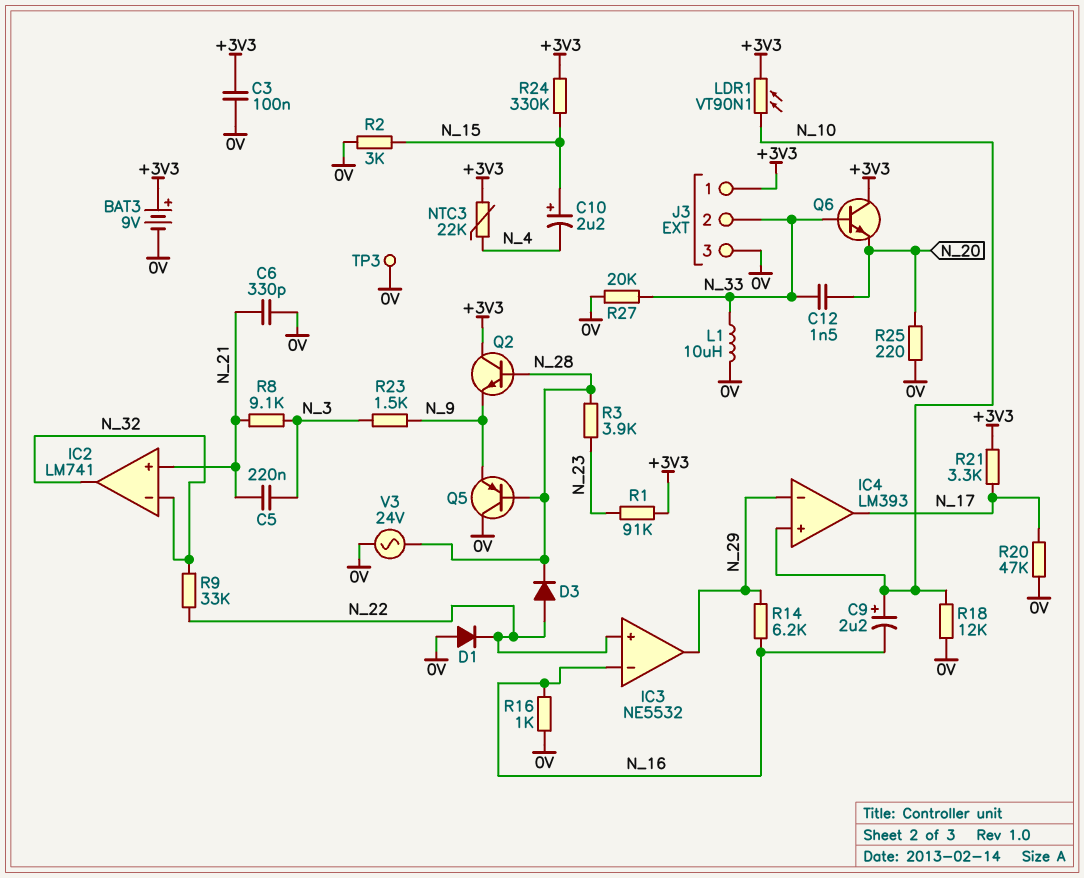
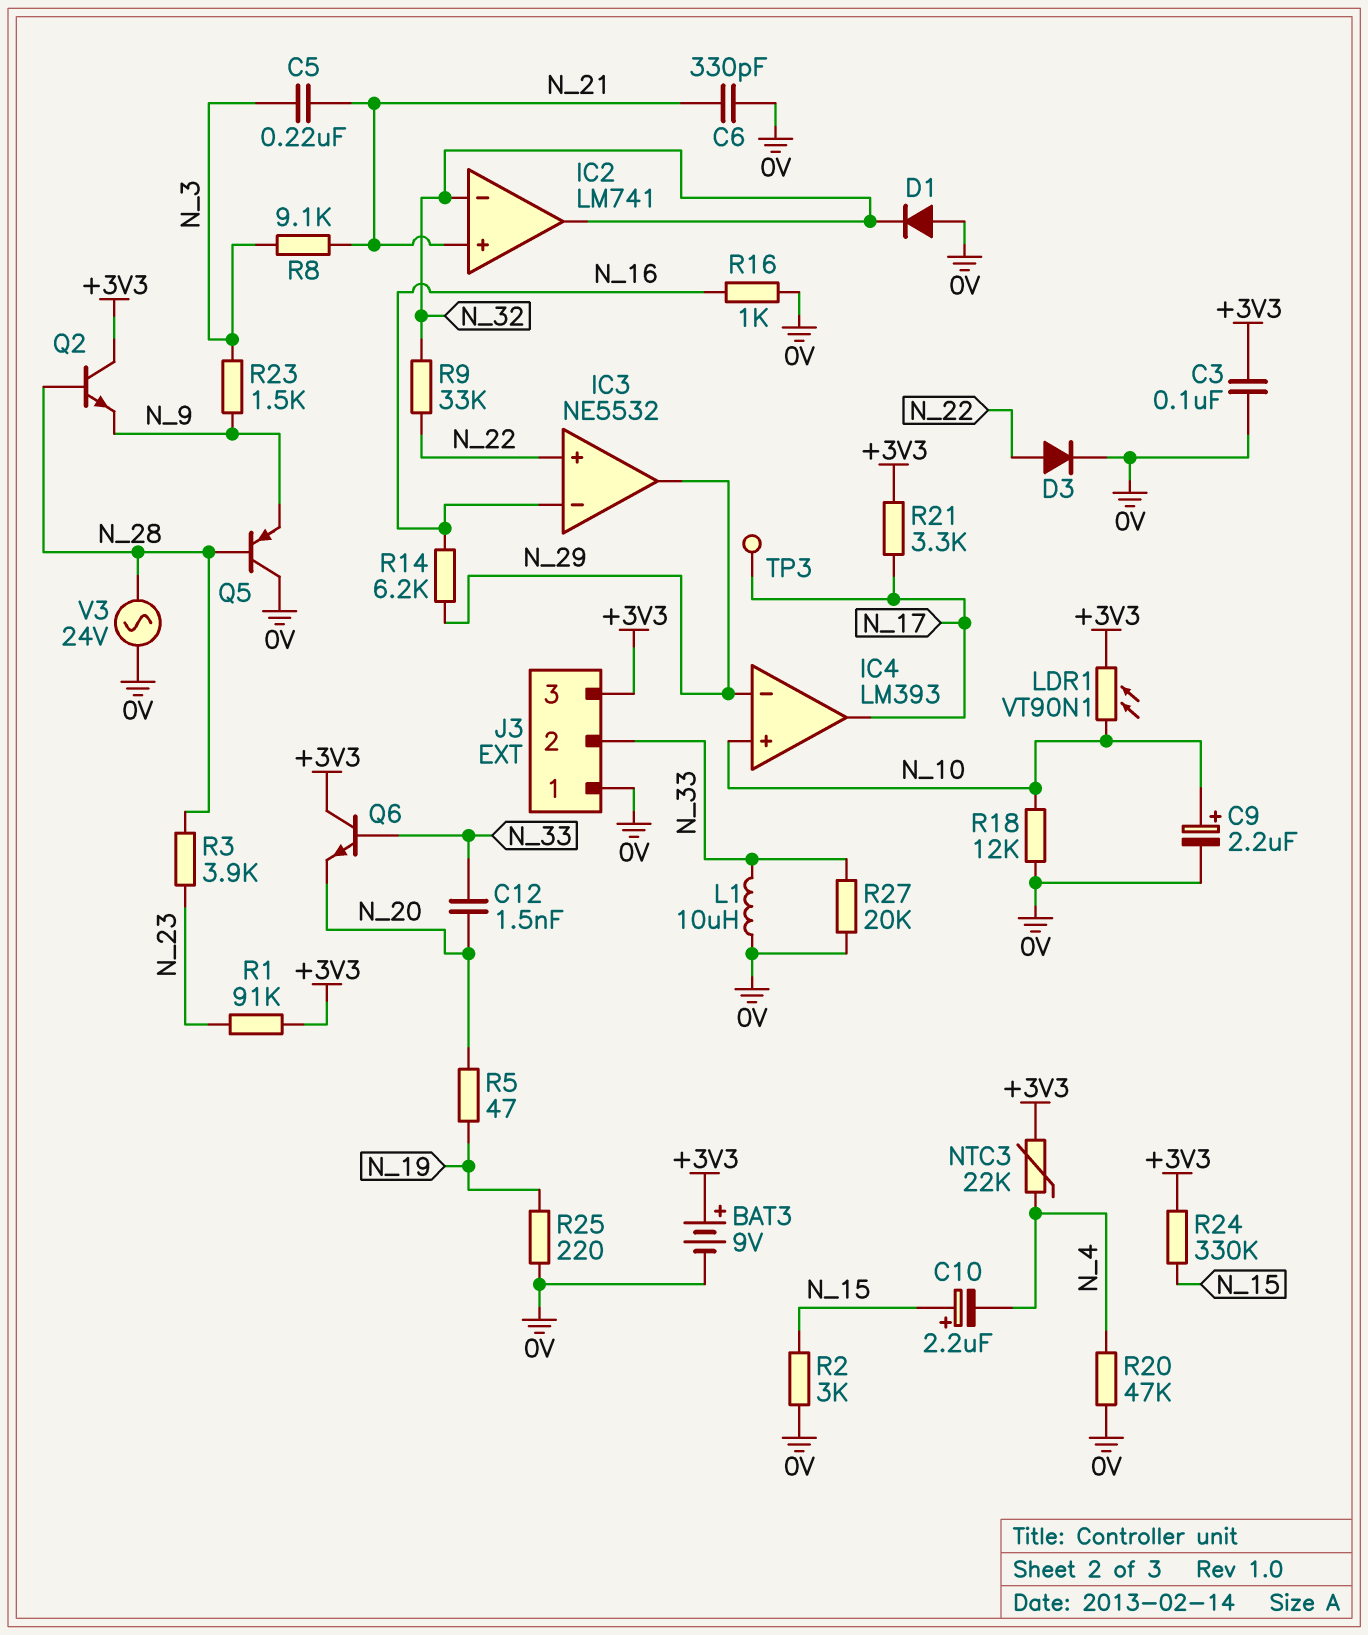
C9: 2.2uF (plus N_10, minus N_16) -> 2.2uF (plus N_10, minus 0V)
D1: diode (A 0V, K N_22) -> diode (A 0V, K N_32)
D3: diode (A N_22, K N_28) -> diode (A N_22, K 0V)
J3 pin 1: +3V3 -> 0V
J3 pin 3: 0V -> +3V3
R5: none -> 47 (N_19, N_20)
R20: 47k (0V, N_17) -> 47k (0V, N_4)
R25: 220 (0V, N_20) -> 220 (0V, N_19)
TP3: test point (0V) -> test point (N_17)

